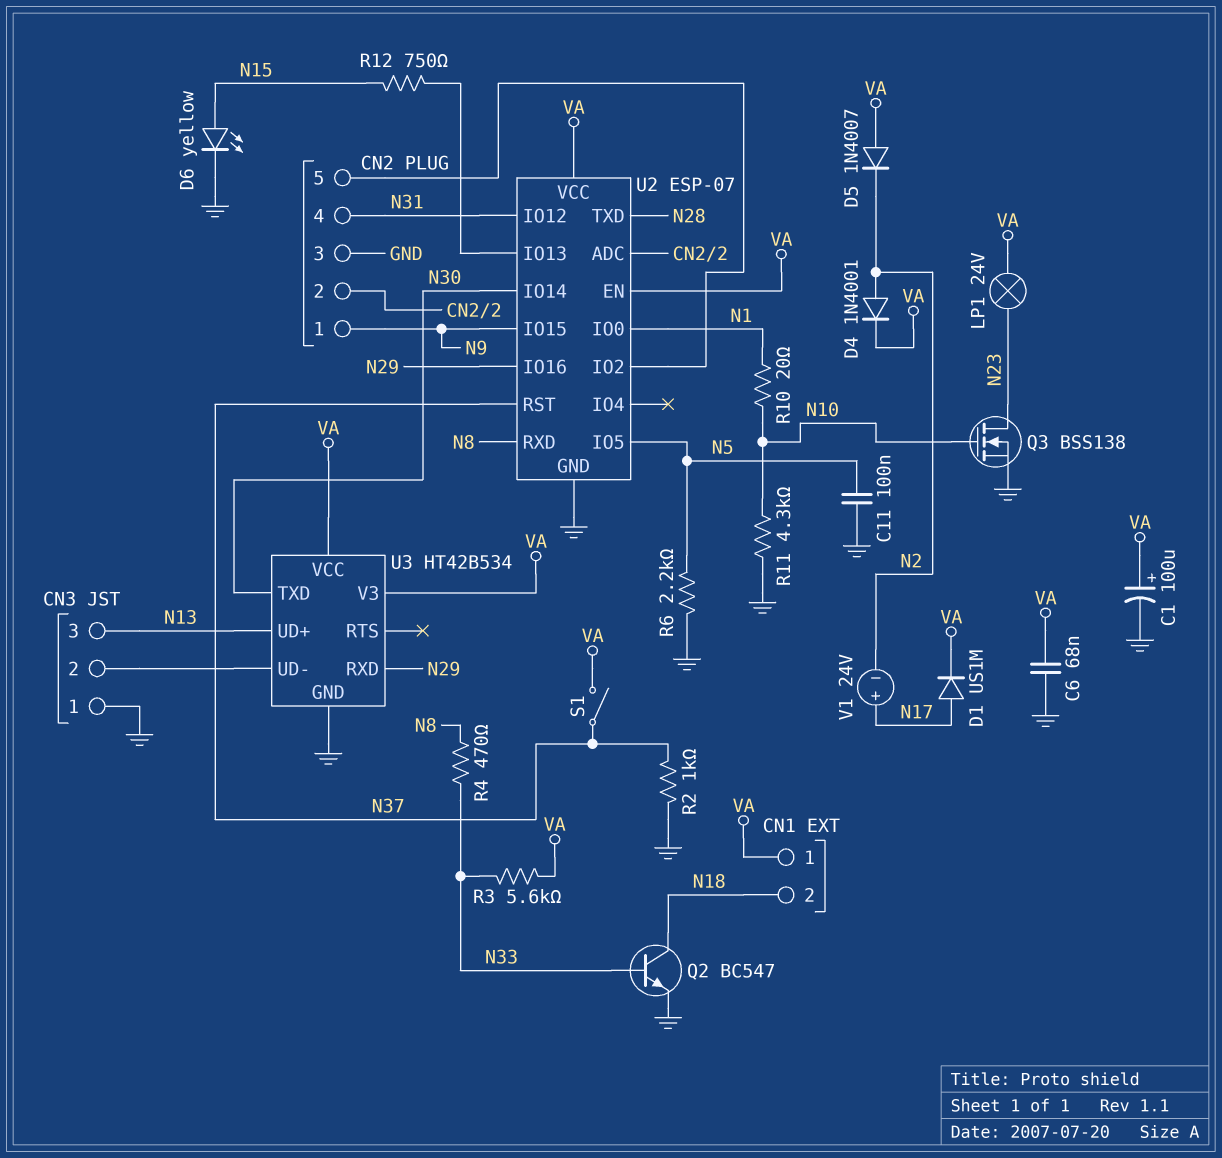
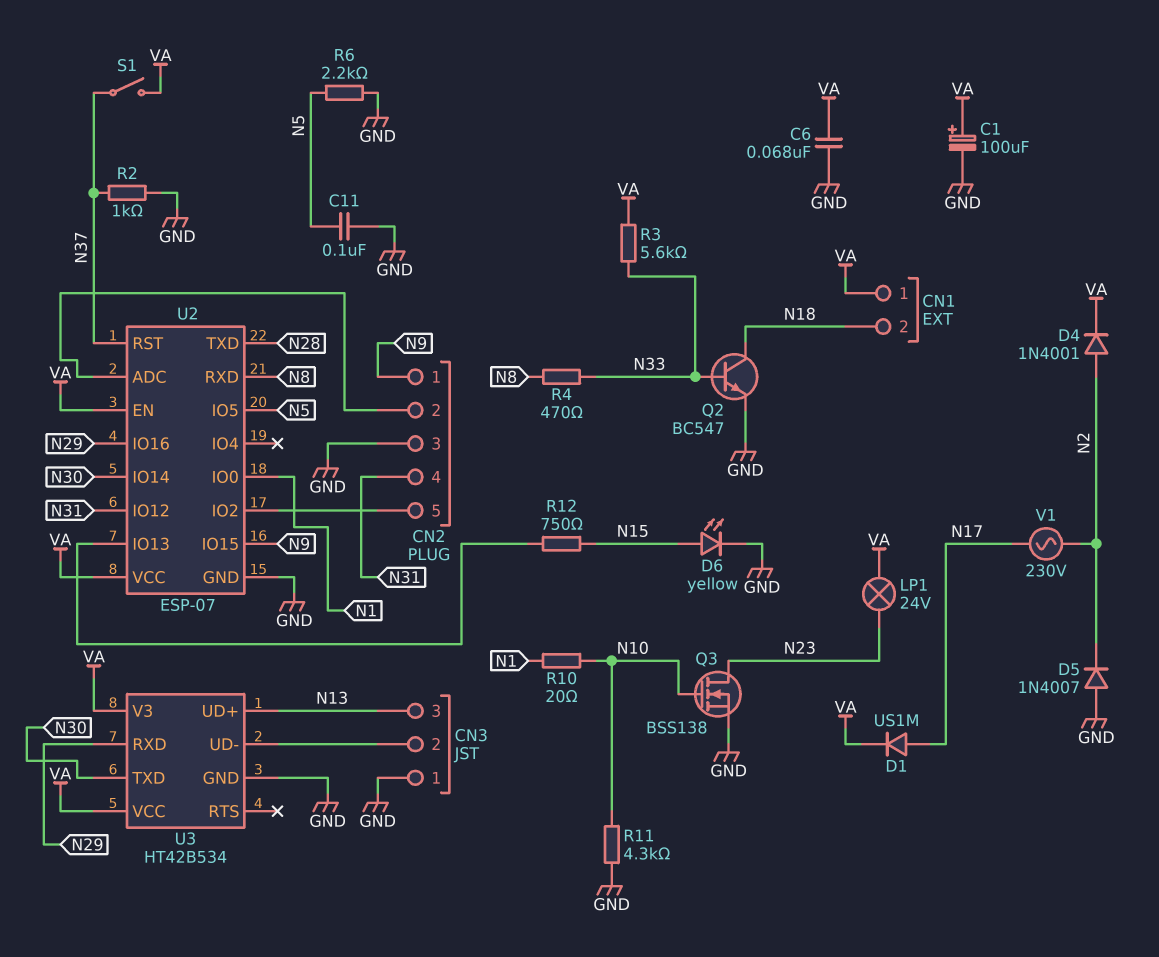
D5: diode 1N4007 (A VA, K N2) -> diode 1N4007 (A GND, K N2)
V1: 24V (plus N17, minus N2) -> AC 230V (N2, N17)

